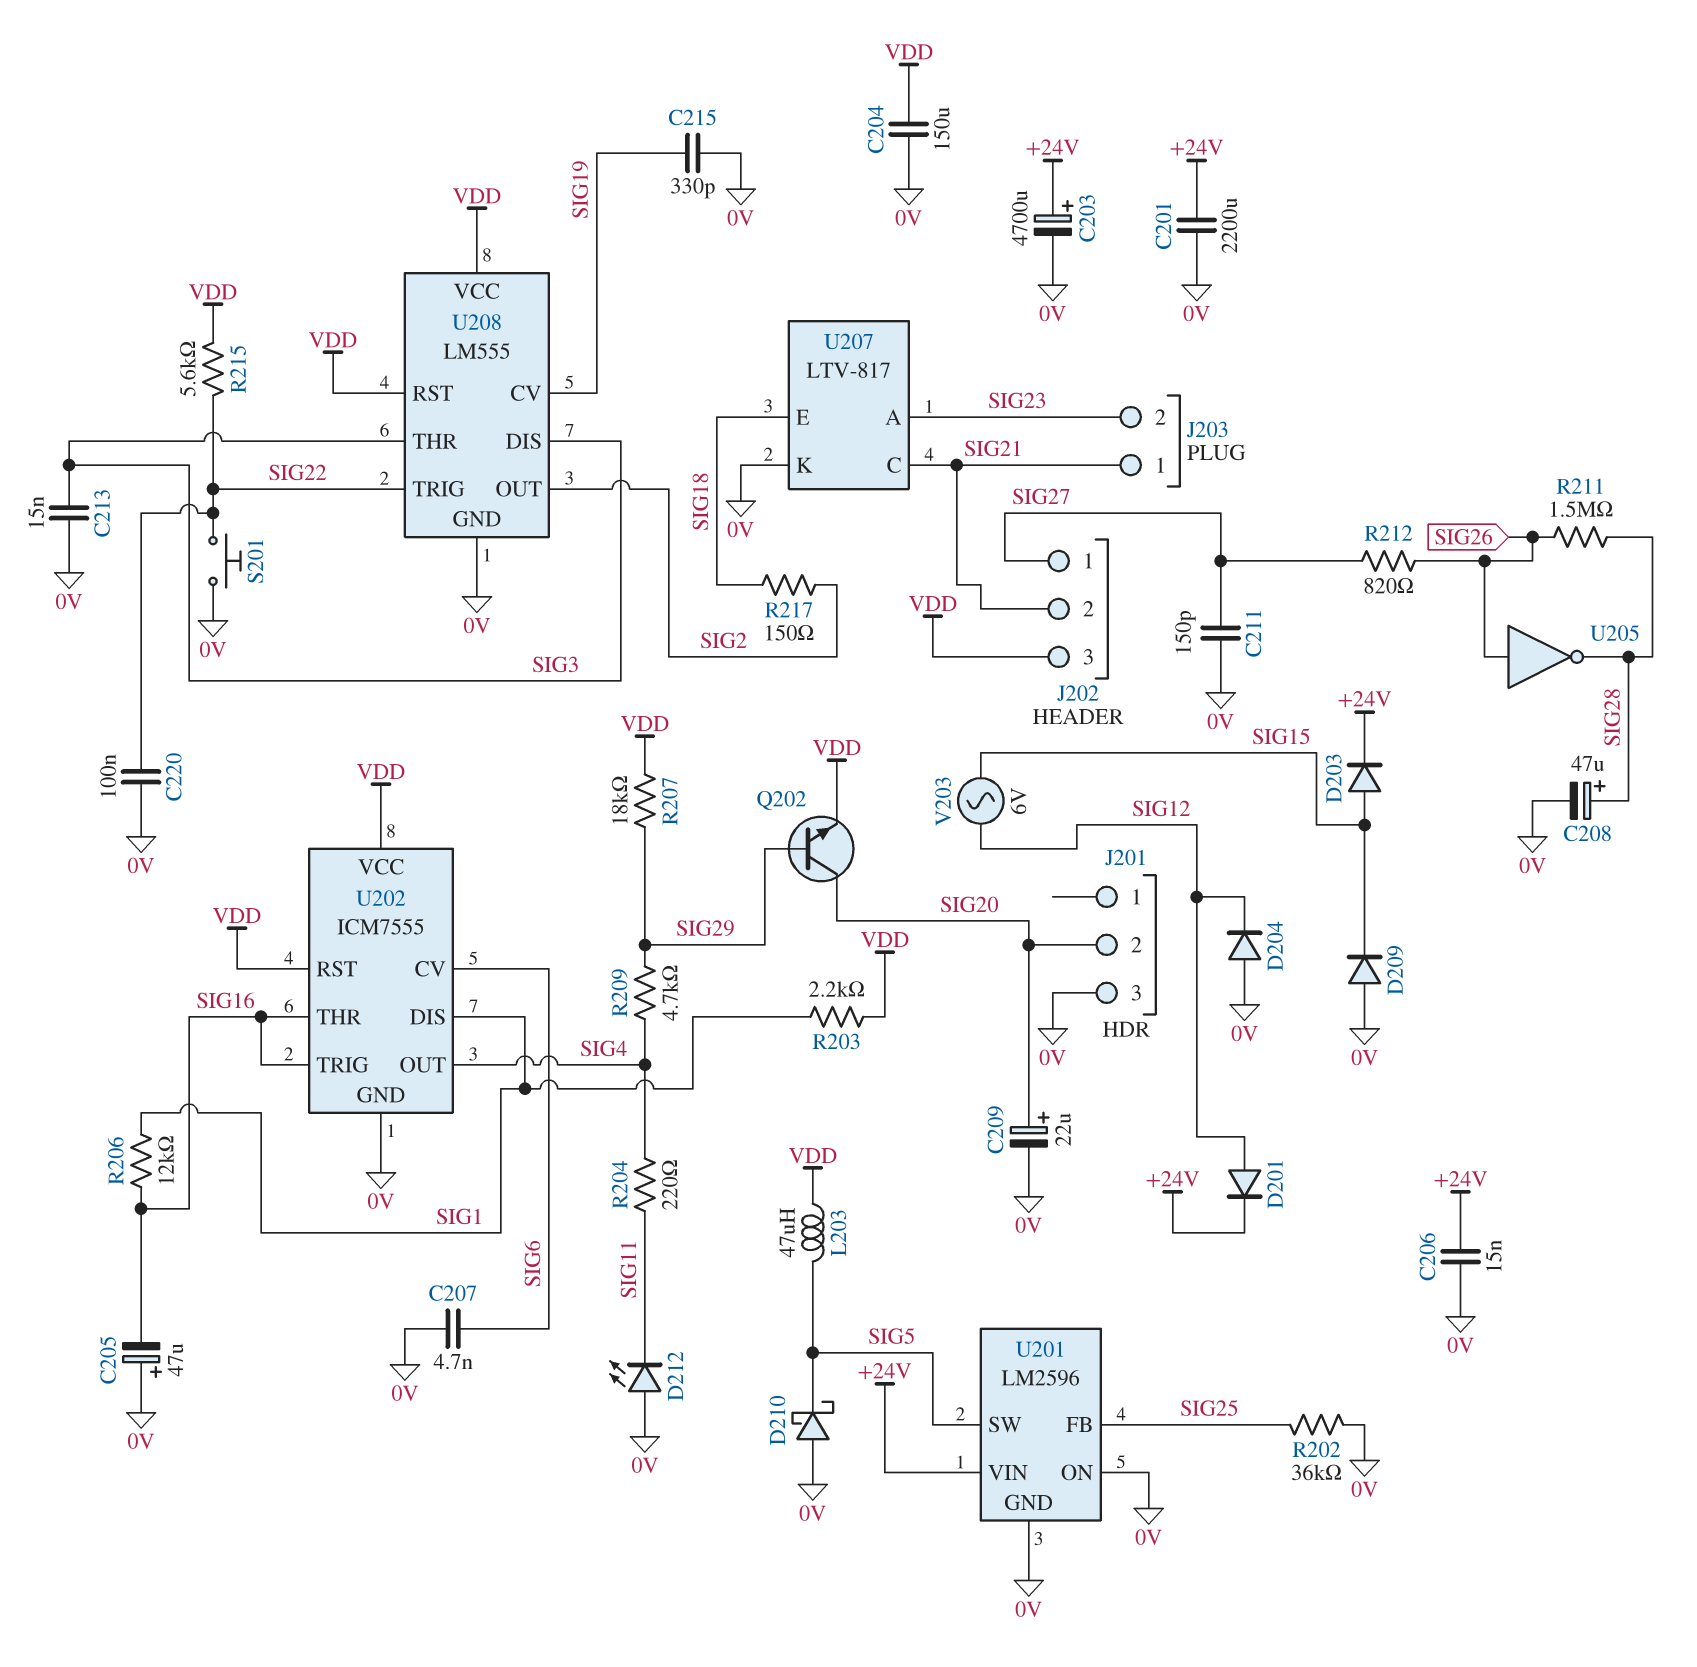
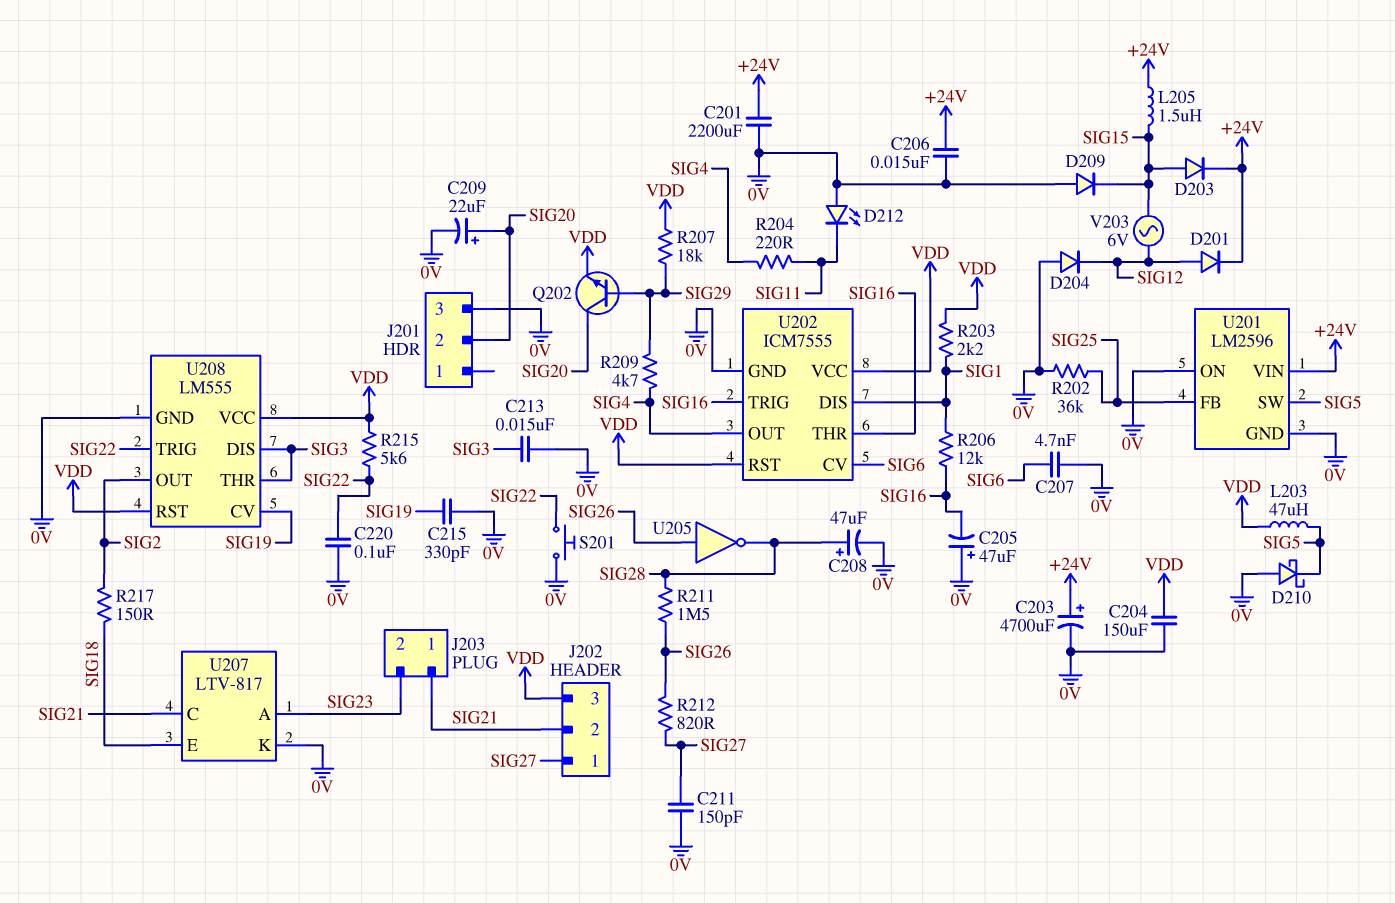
L205: none -> 1.5uH (+24V, SIG15)

